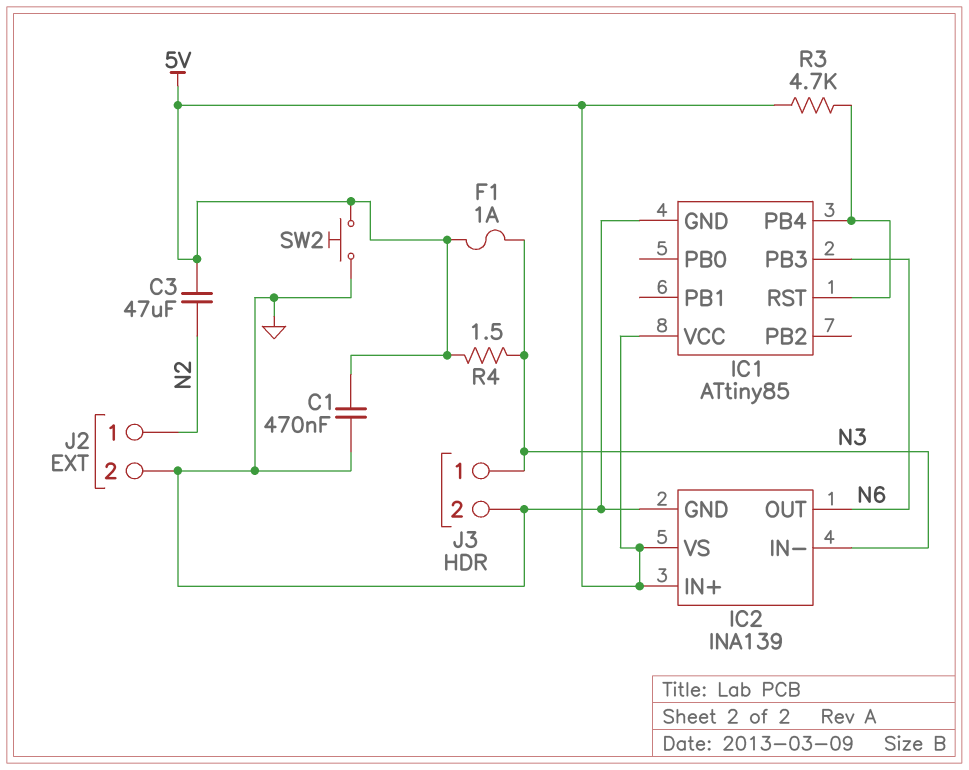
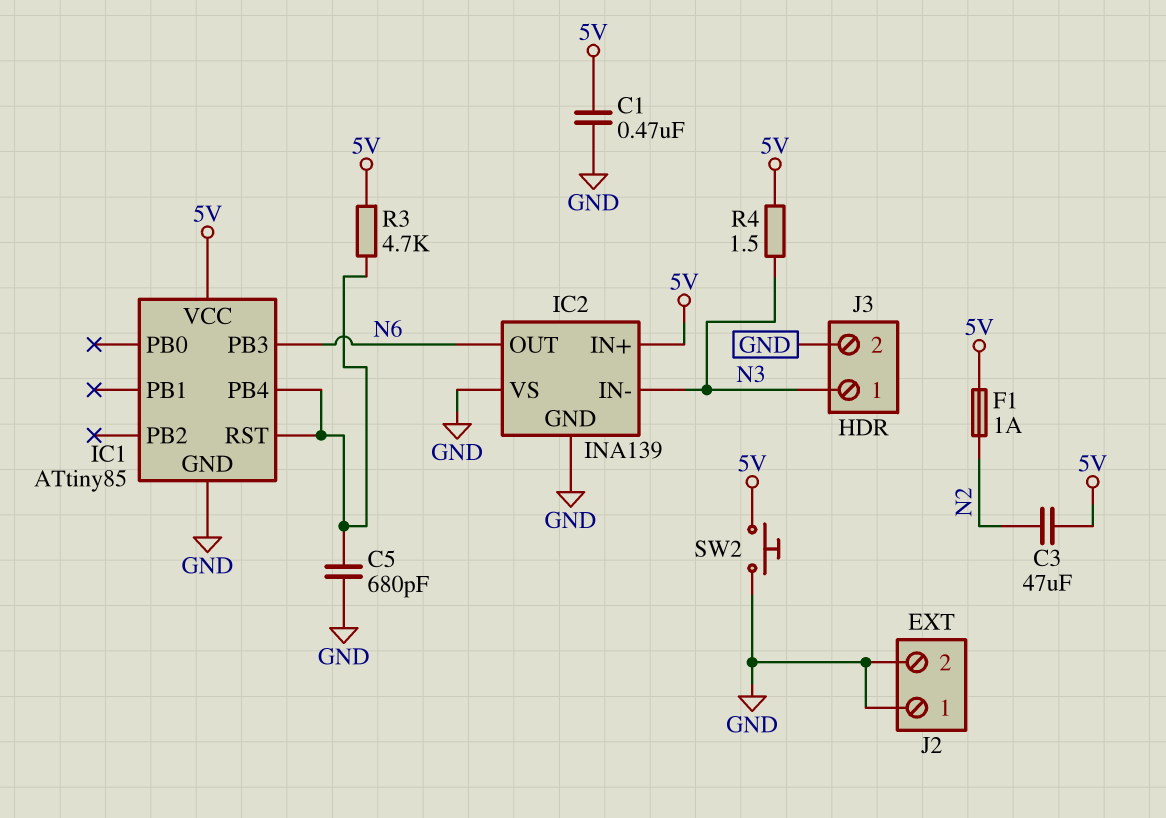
C5: none -> 680pF (GND, IC1/PB4)
F1: 1A (5V, N3) -> 1A (5V, N2)
IC2 pin VS: 5V -> GND
J2 pin 1: N2 -> GND

